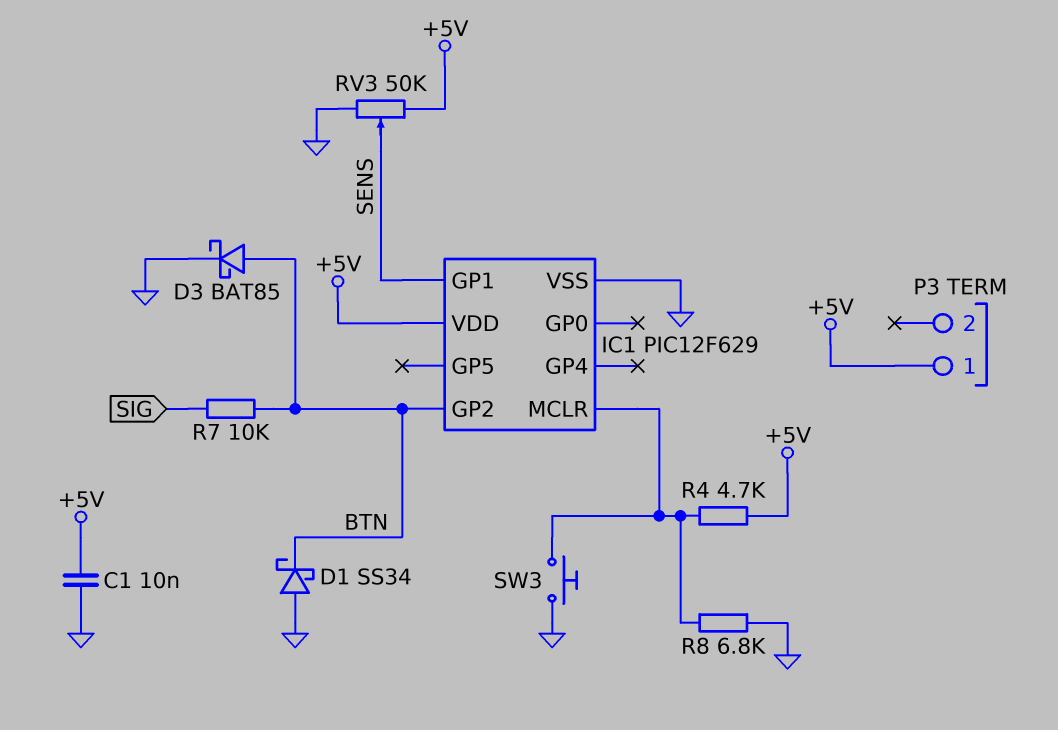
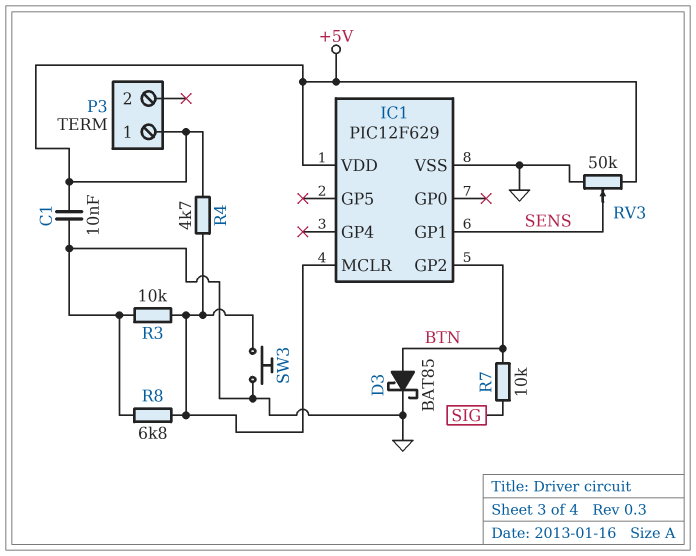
D1: schottky SS34 (A GND, K BTN) -> none
R3: none -> 10k (GND, IC1/MCLR)

